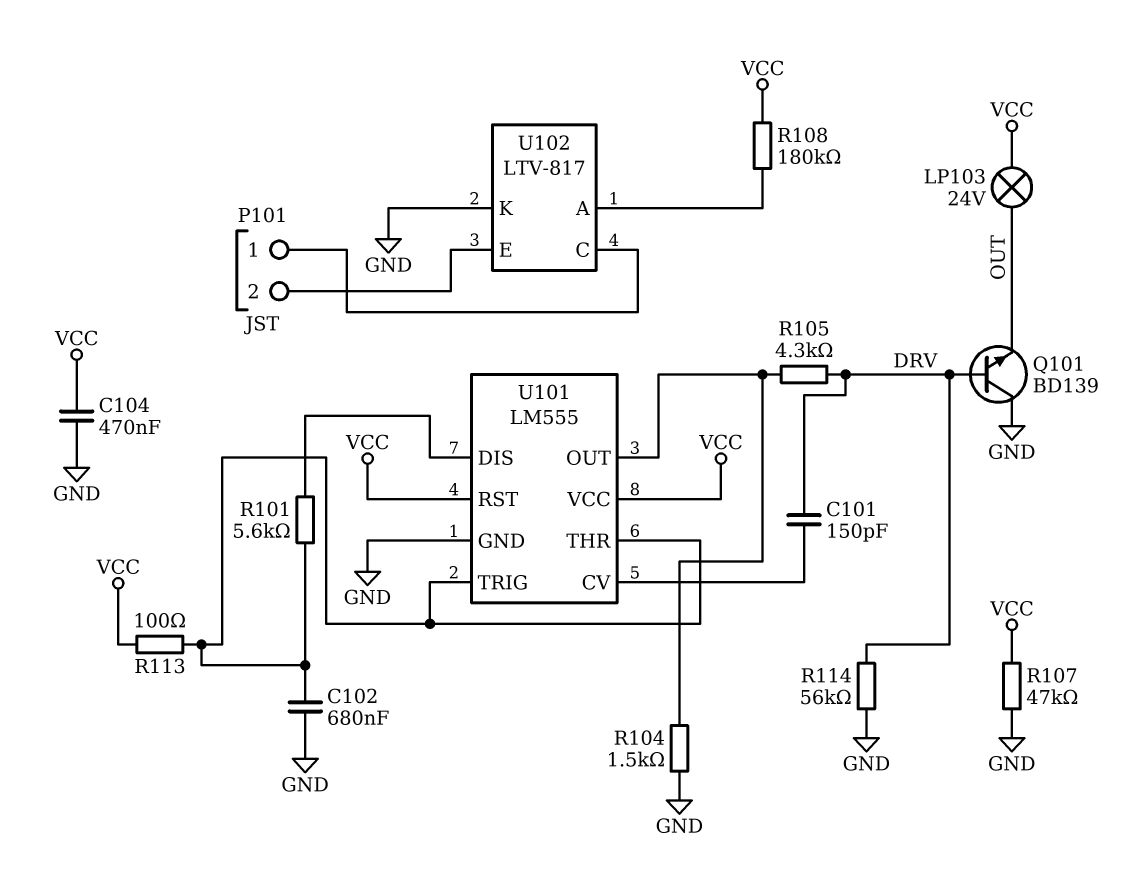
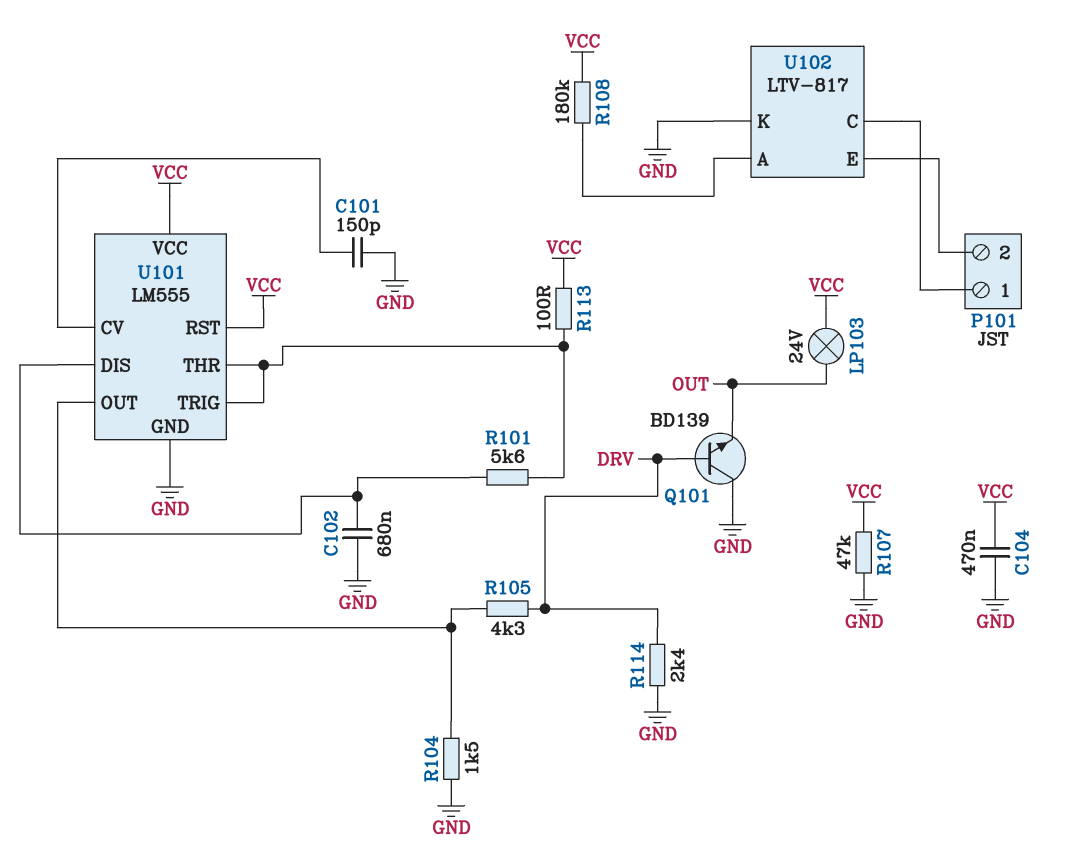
C101: 150pF (DRV, U101/CV) -> 150pF (GND, U101/CV)
C102: 680nF (GND, U101/THR) -> 680nF (GND, U101/DIS)
R114: 56k (DRV, GND) -> 2.4k (DRV, GND)

